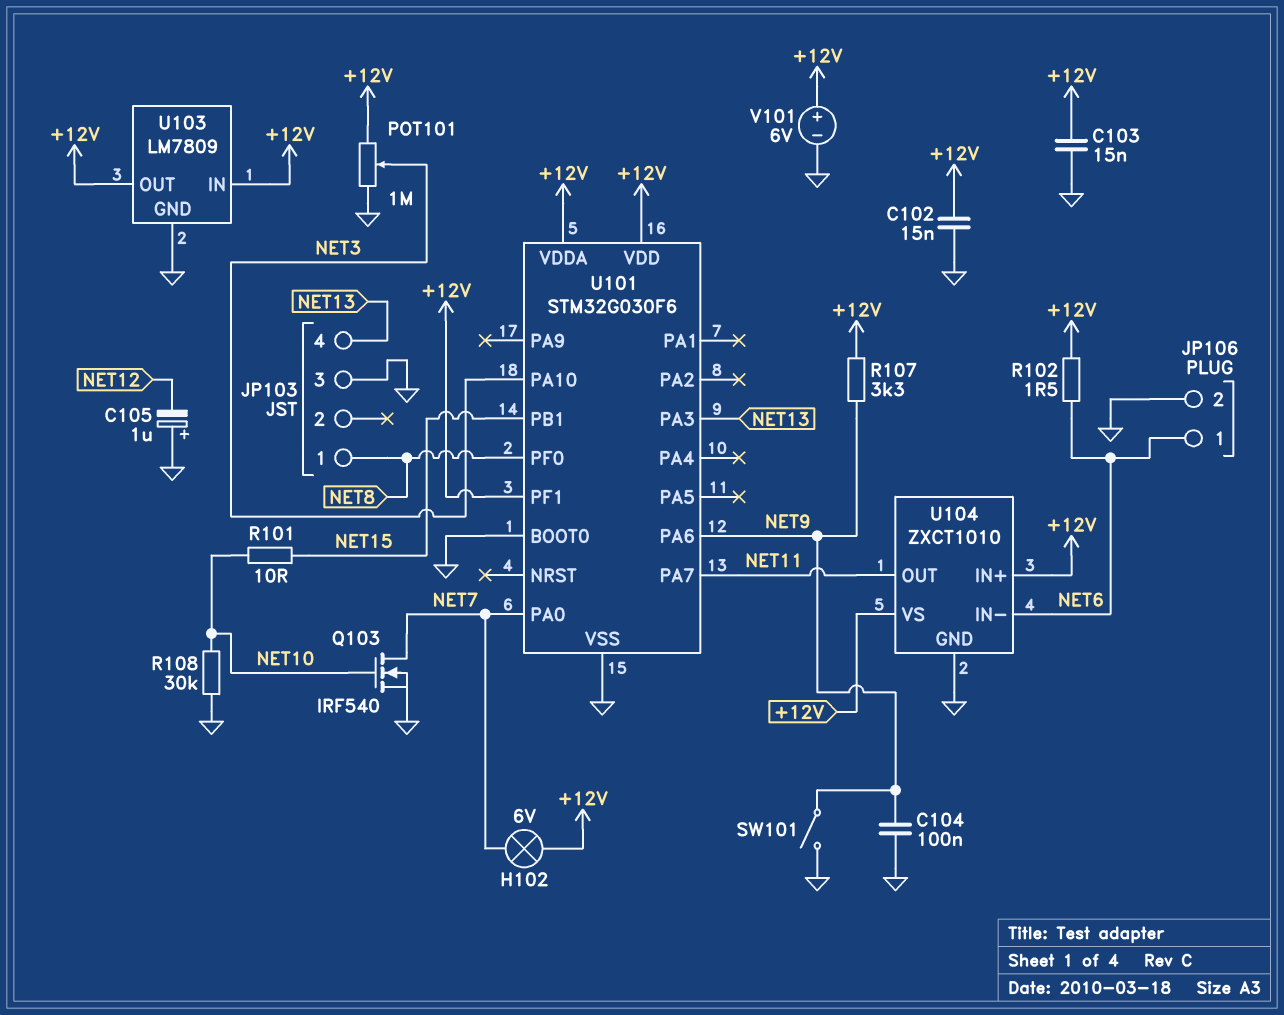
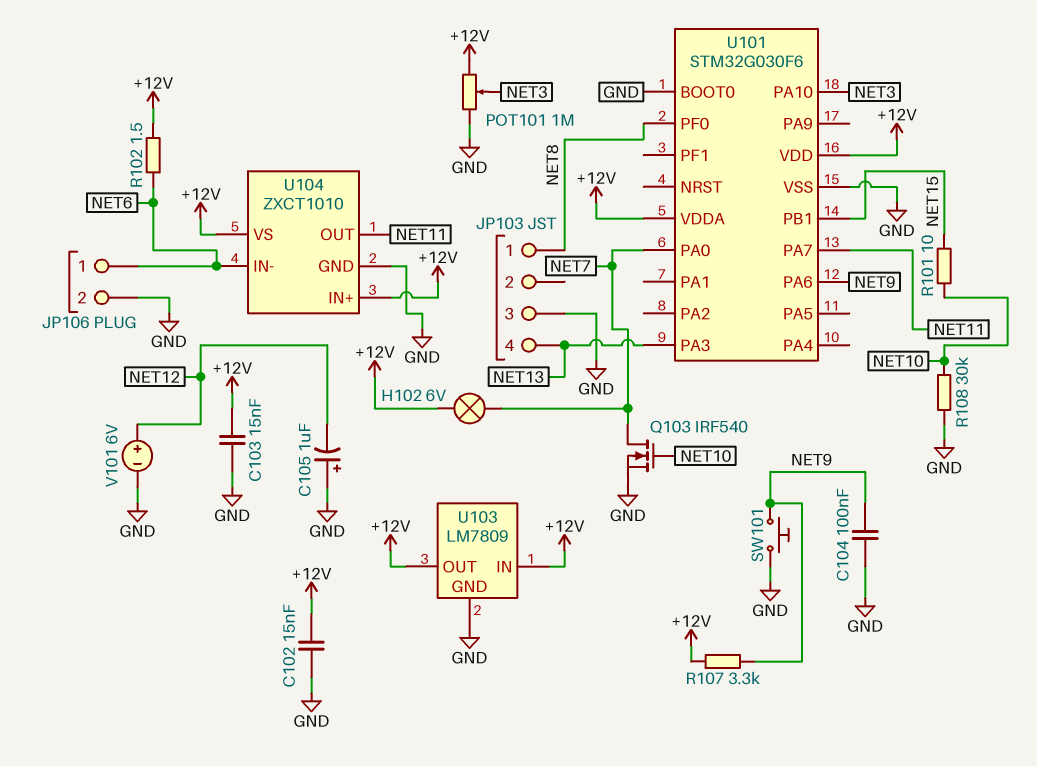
SW101: switch (GND, NET9) -> button (GND, NET9)
U101 pin PF1: +12V -> none
V101: 6V (plus +12V, minus GND) -> 6V (plus NET12, minus GND)

